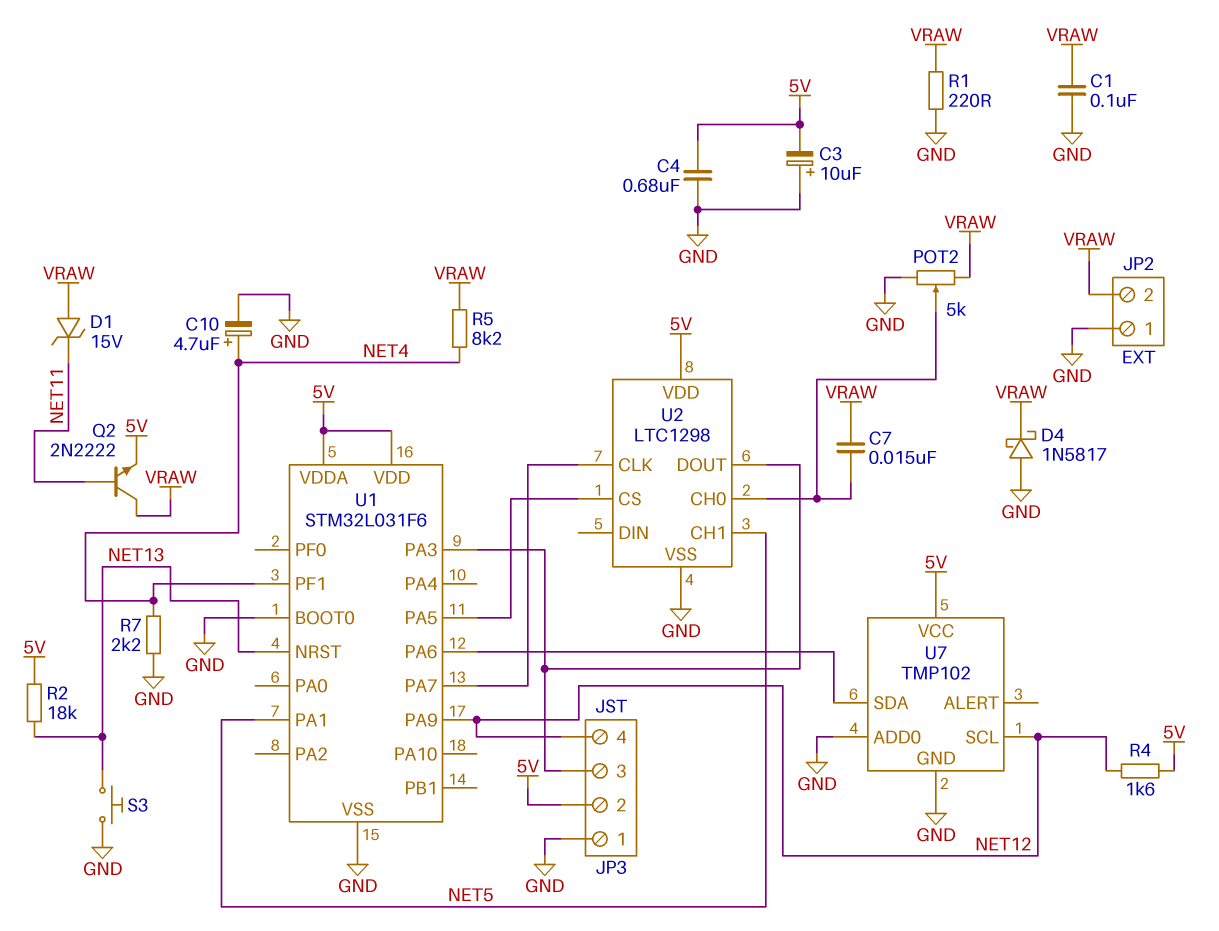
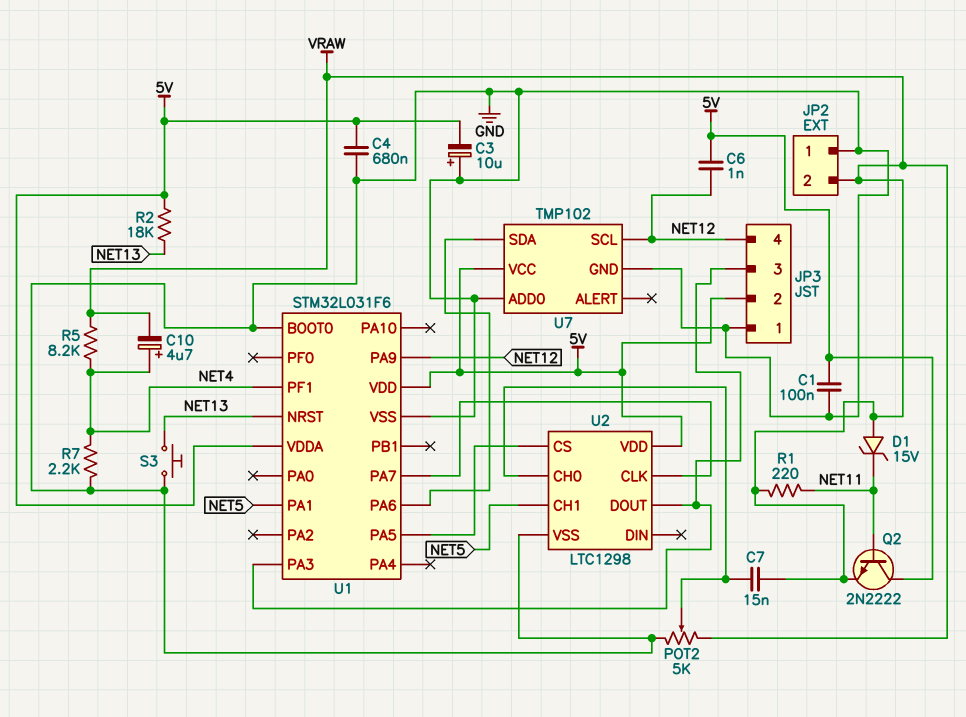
C1: 100nF (GND, VRAW) -> 100nF (5V, GND)
C6: none -> 1nF (5V, NET12)
C10: 4.7uF (plus NET4, minus GND) -> 4.7uF (plus NET4, minus VRAW)
D4: schottky 1N5817 (A GND, K VRAW) -> none
Q2: NPN 2N2222 (B NET11, C VRAW, E 5V) -> NPN 2N2222 (B NET11, C 5V, E VRAW)
R1: 220 (GND, VRAW) -> 220 (NET11, VRAW)
R4: 1.6k (5V, NET12) -> none

